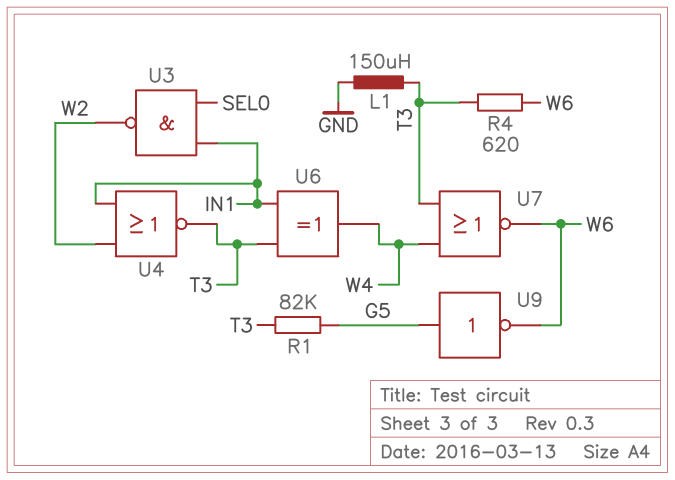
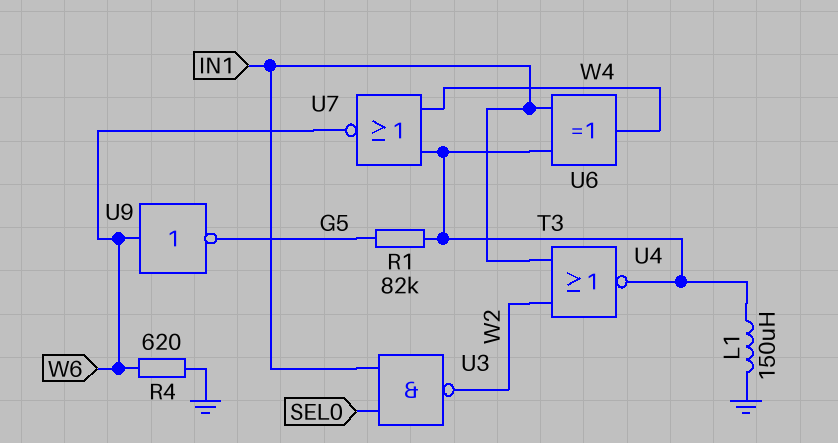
R4: 620 (T3, W6) -> 620 (GND, W6)
U9: NOT (in G5, out W6) -> NOT (in W6, out G5)

